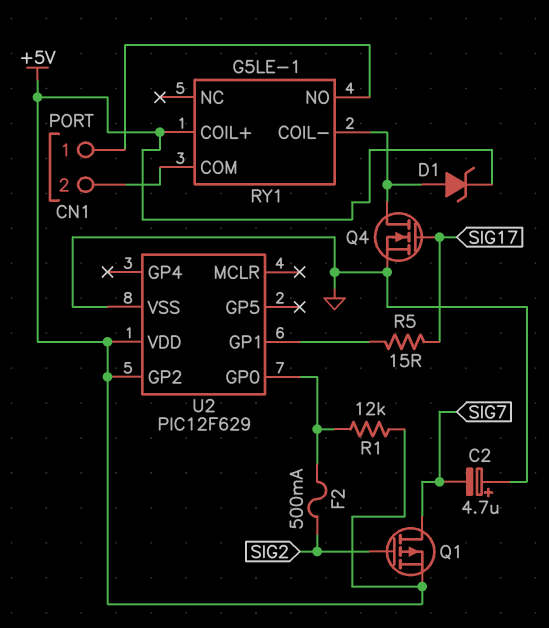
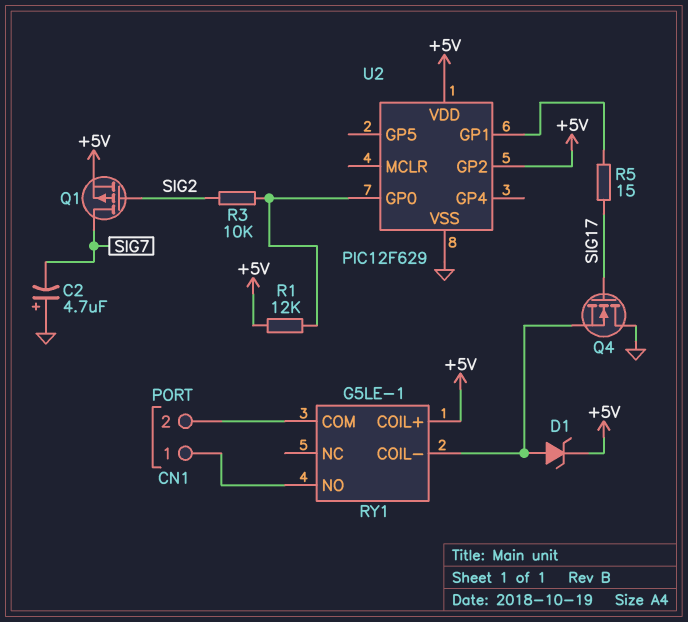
F2: 500mA (SIG2, U2/GP0) -> none
Q4: NMOS (G SIG17, D RY1/COIL-, S GND) -> NMOS (G SIG17, D GND, S RY1/COIL-)
R3: none -> 10k (SIG2, U2/GP0)

